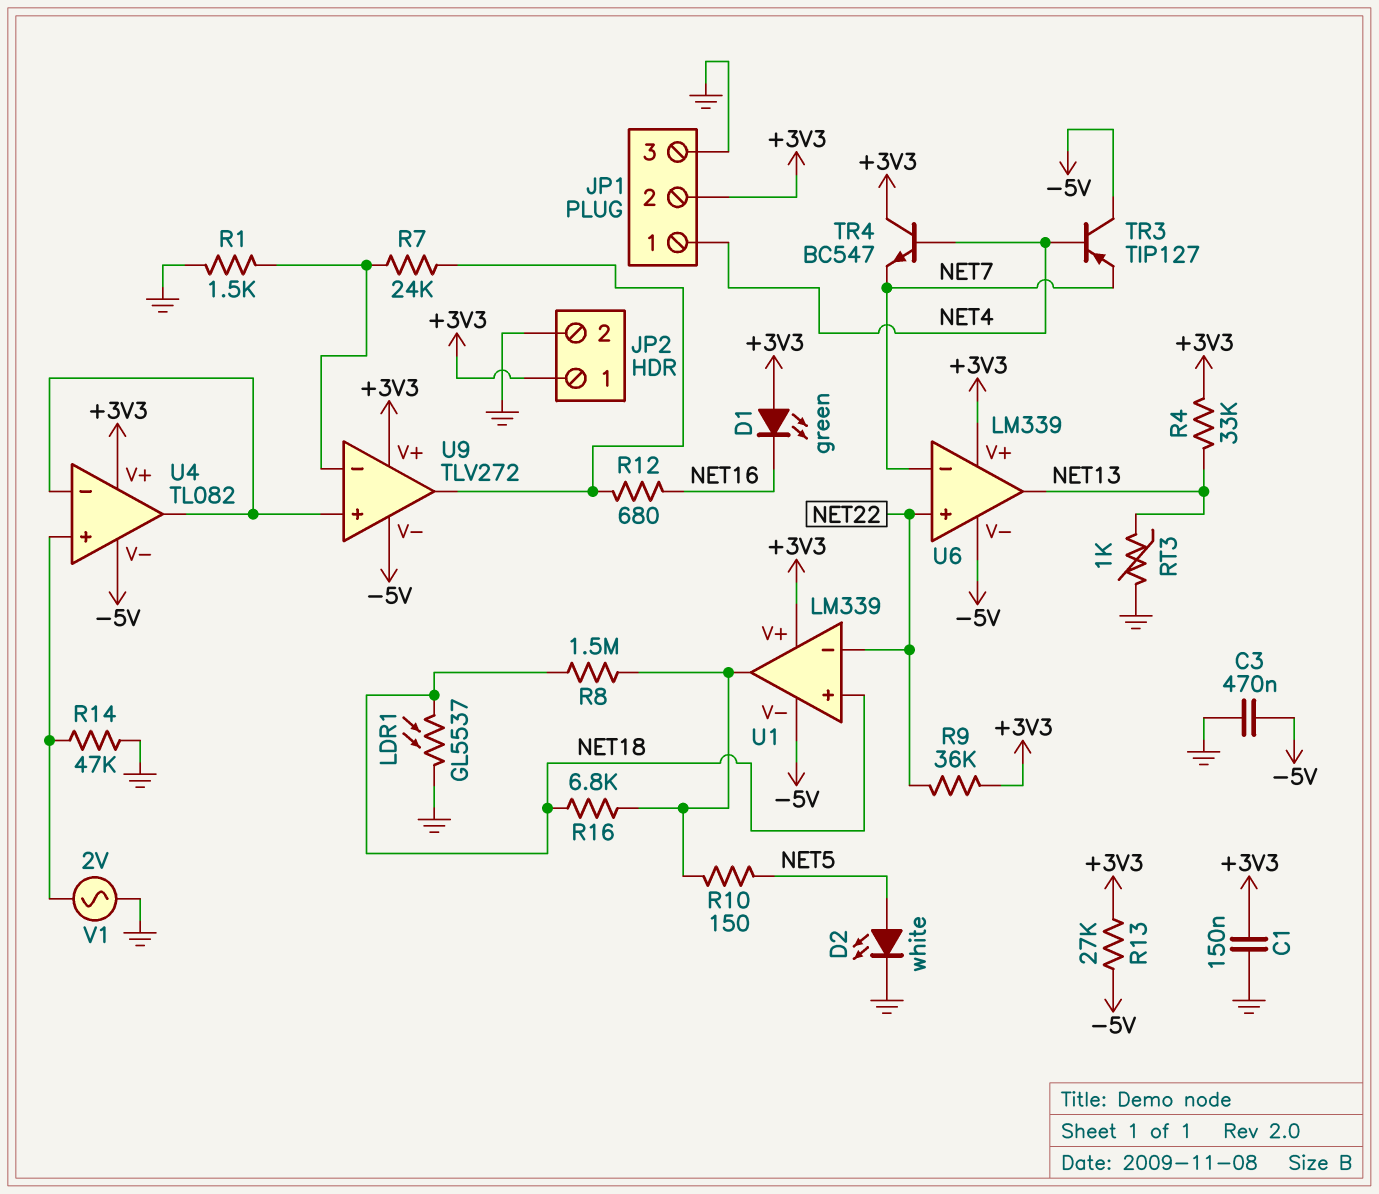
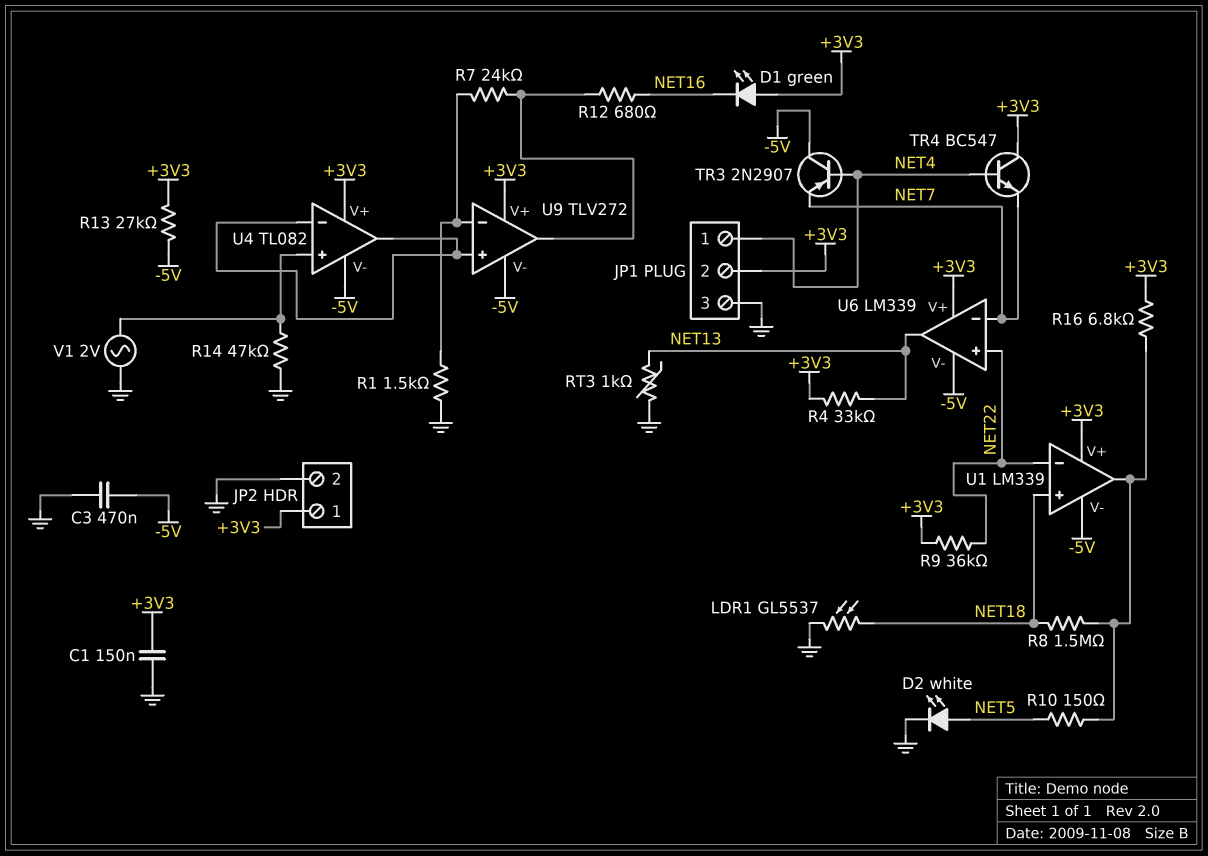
R16: 6.8k (NET18, U1/out) -> 6.8k (+3V3, U1/out)
TR3: PNP TIP127 (B NET4, C -5V, E NET7) -> PNP 2N2907 (B NET4, C -5V, E NET7)

